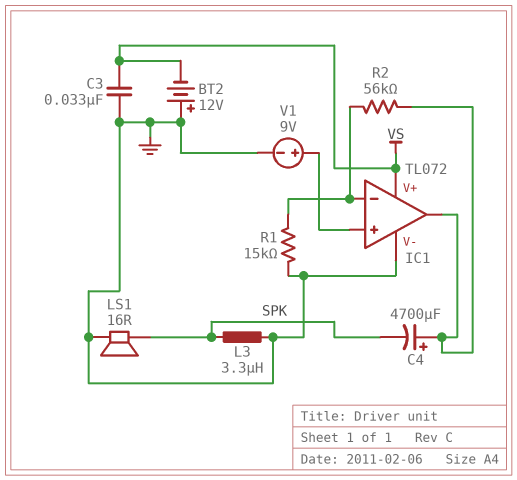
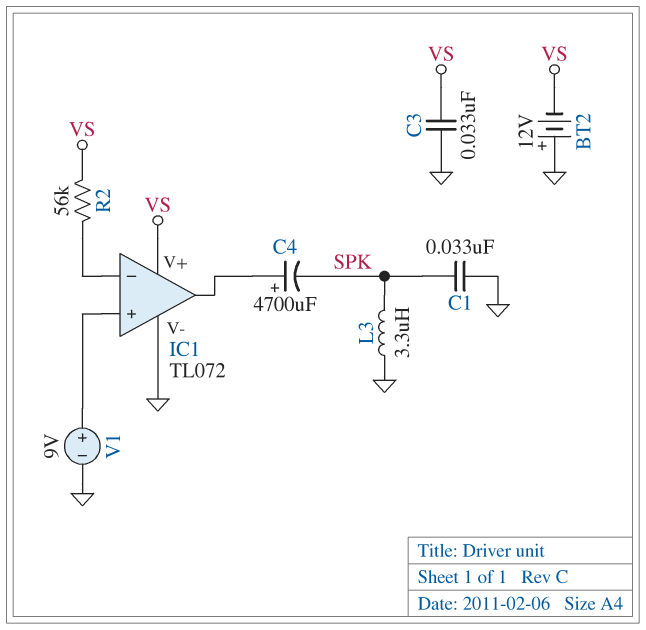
C1: none -> 33nF (GND, SPK)
LS1: speaker 16R (GND, SPK) -> none
R1: 15k (GND, IC1/in-) -> none
R2: 56k (IC1/in-, IC1/out) -> 56k (IC1/in-, VS)

